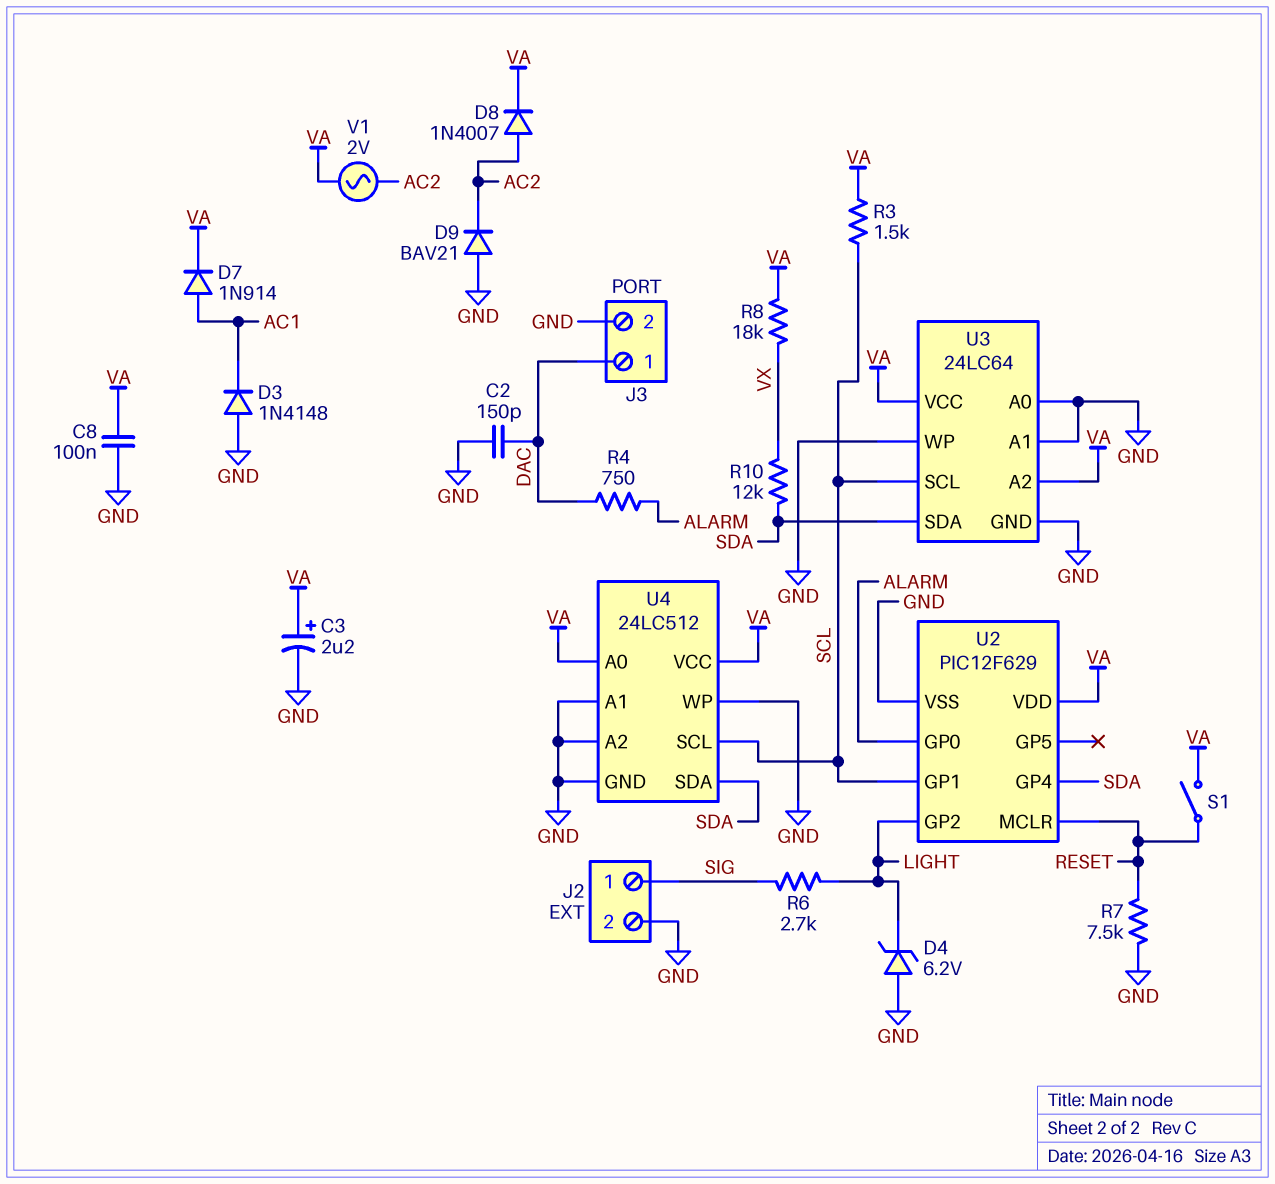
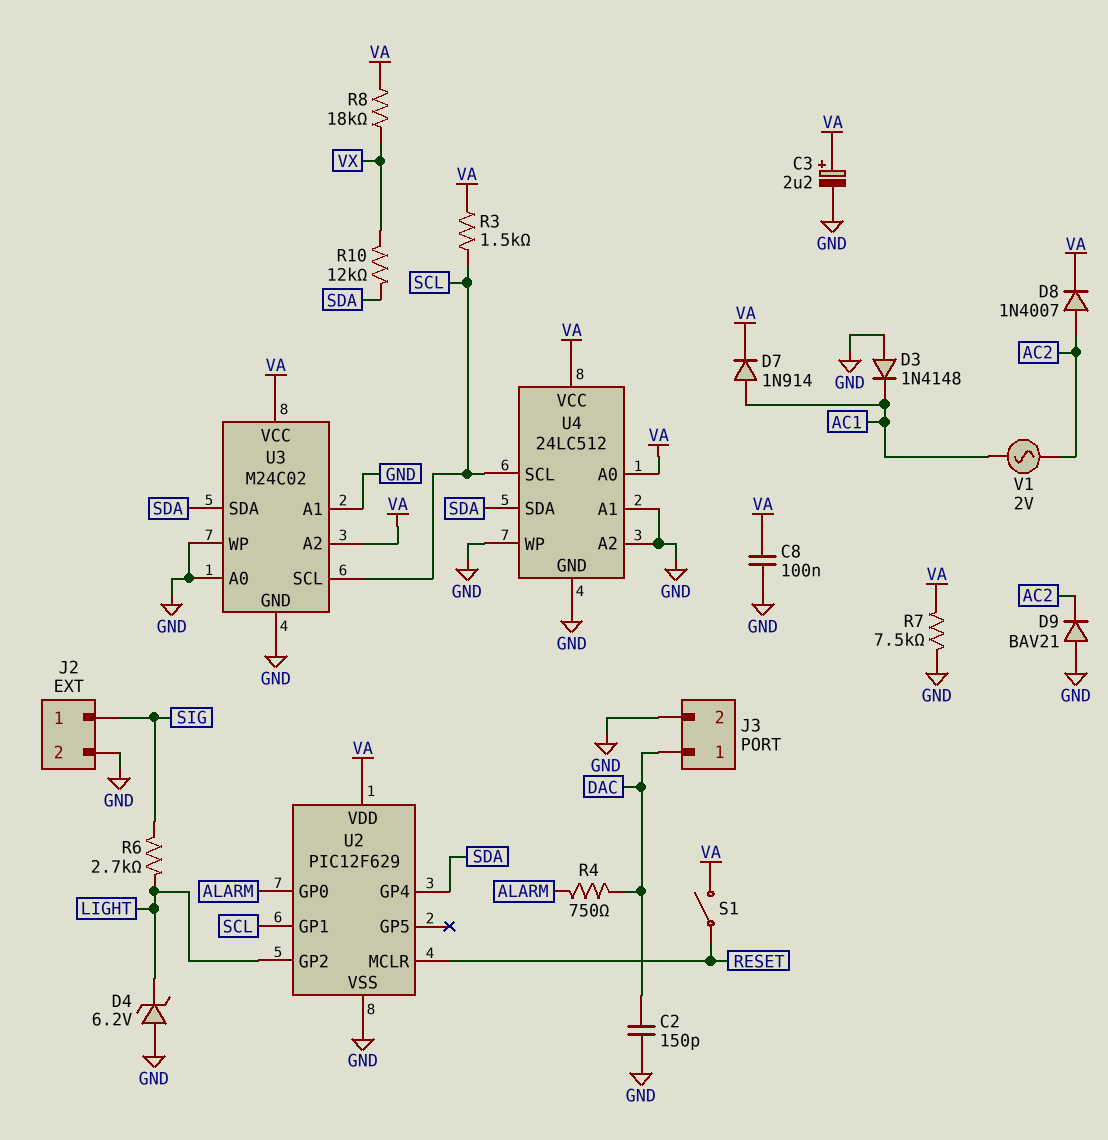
R7: 7.5k (GND, RESET) -> 7.5k (GND, VA)
U3: 24LC64 -> M24C02
V1: AC 2V (AC2, VA) -> AC 2V (AC1, AC2)

